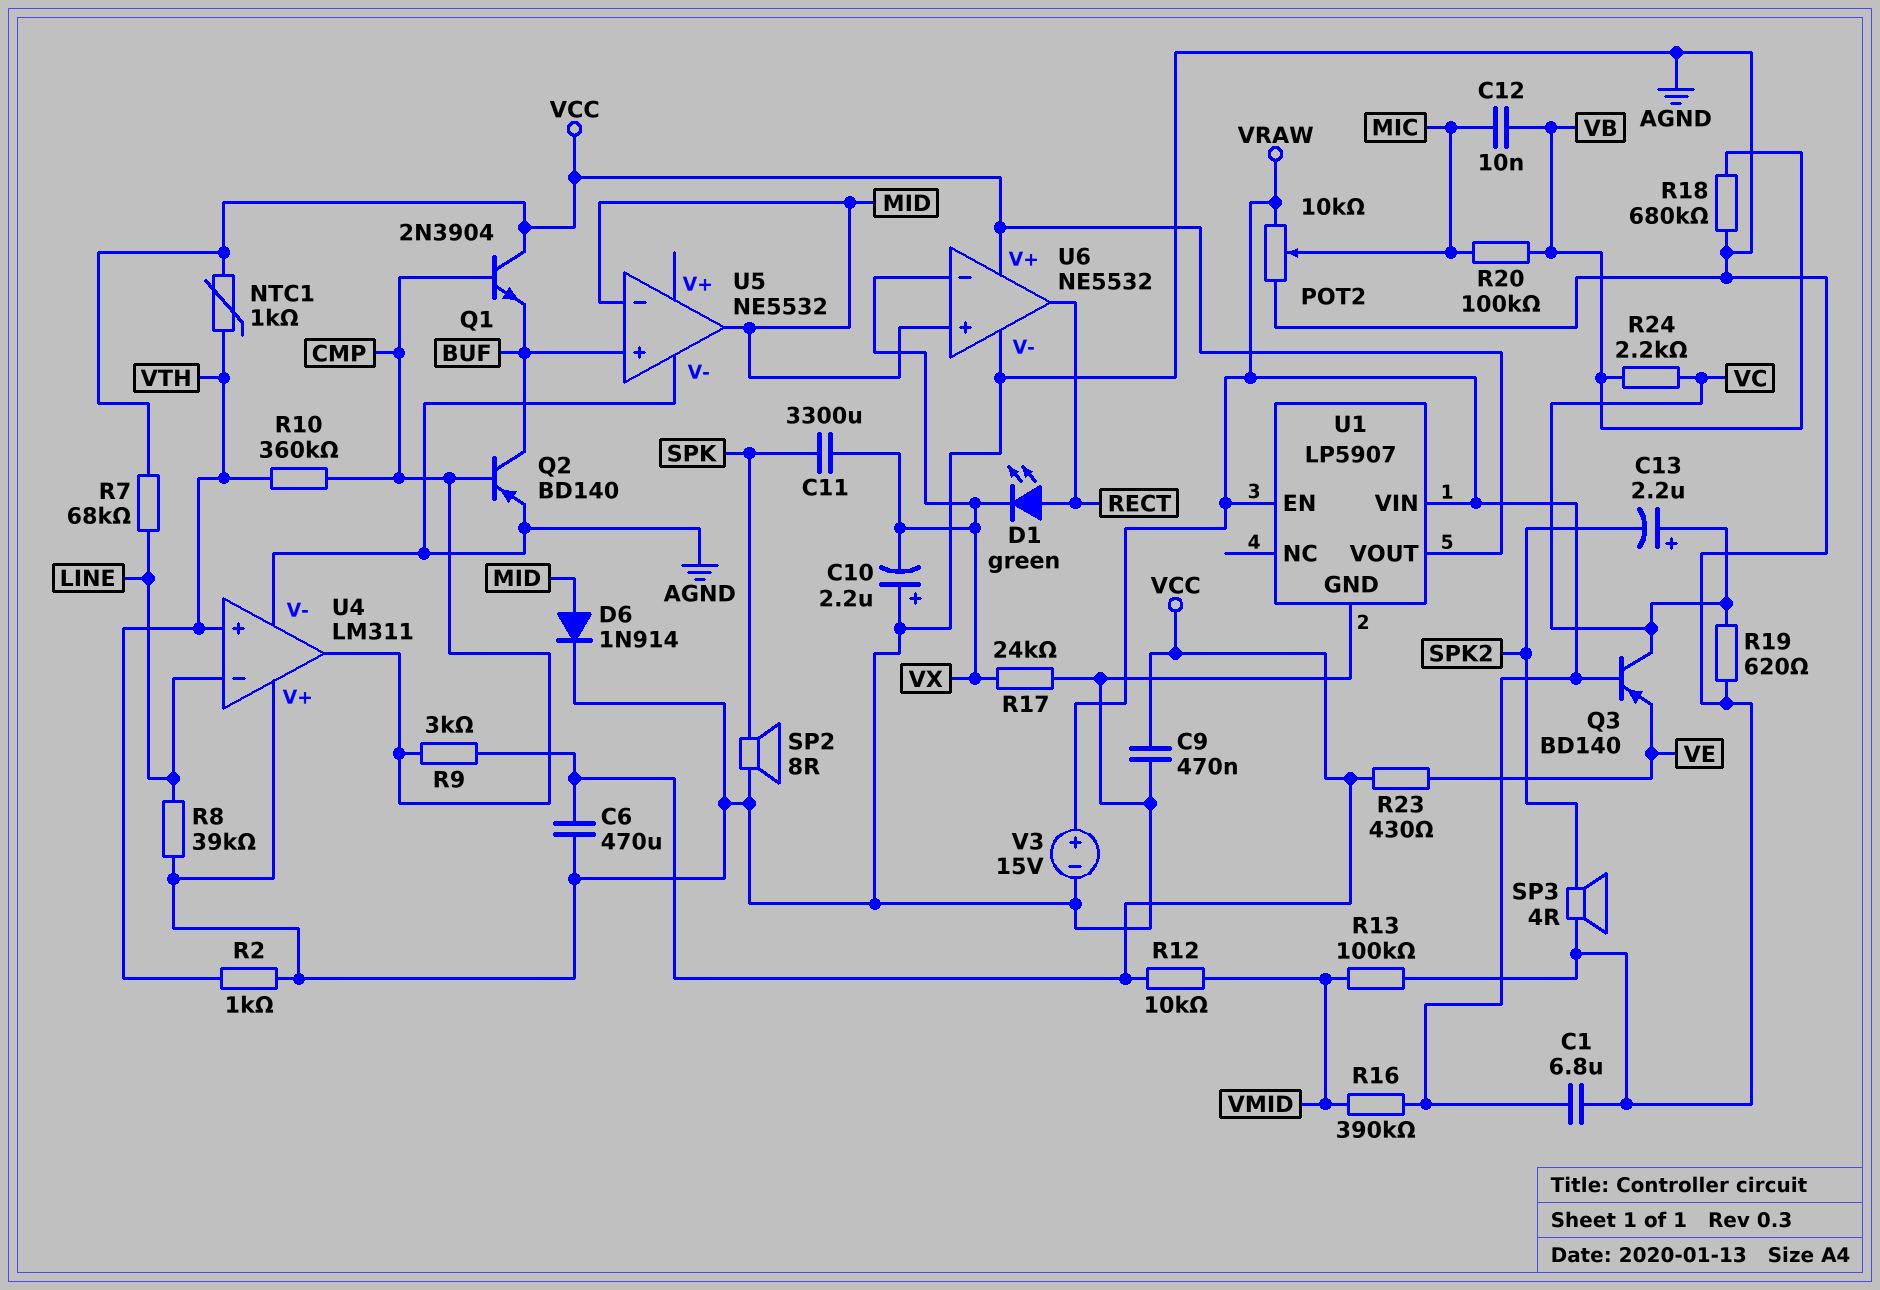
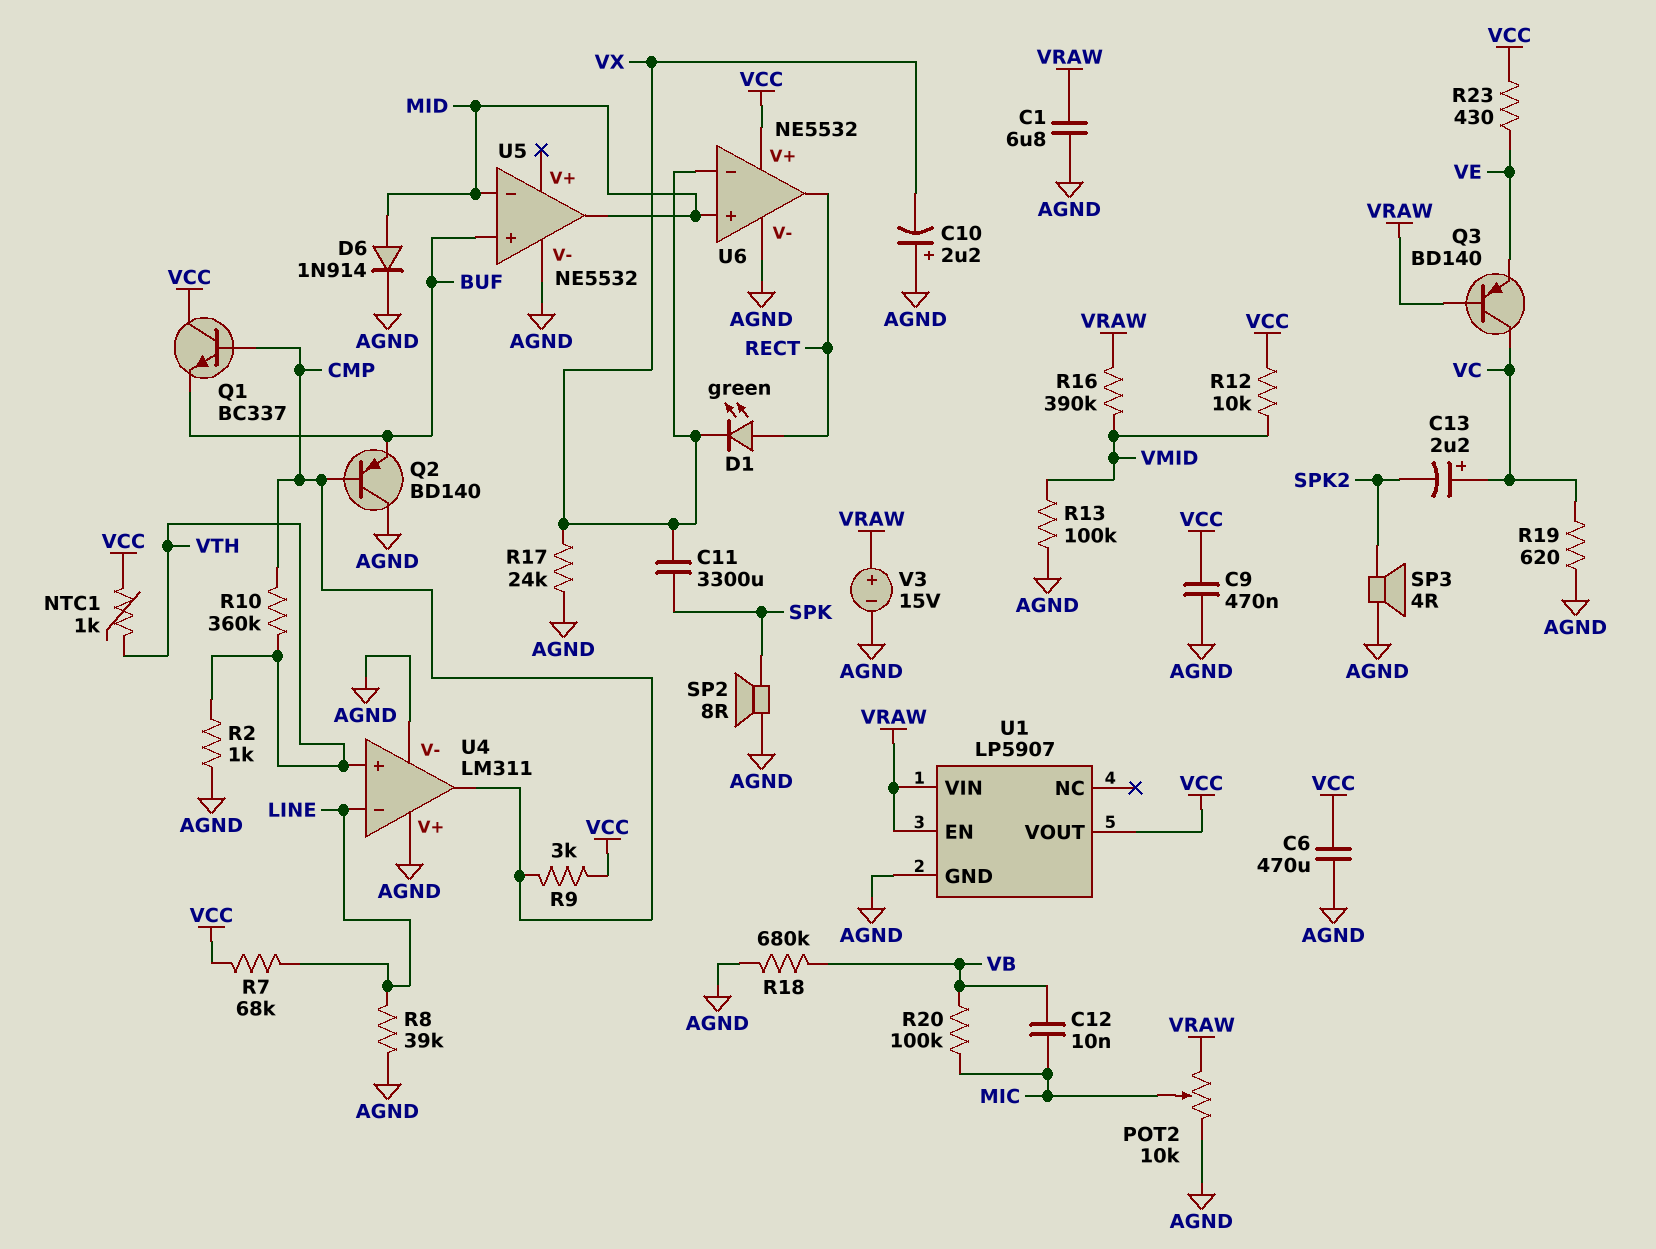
Q1: NPN 2N3904 (B CMP, C VCC, E BUF) -> NPN BC337 (B CMP, C VCC, E BUF)
Q2: PNP BD140 (B CMP, C BUF, E AGND) -> PNP BD140 (B CMP, C AGND, E BUF)
R24: 2.2k (VB, VC) -> none

